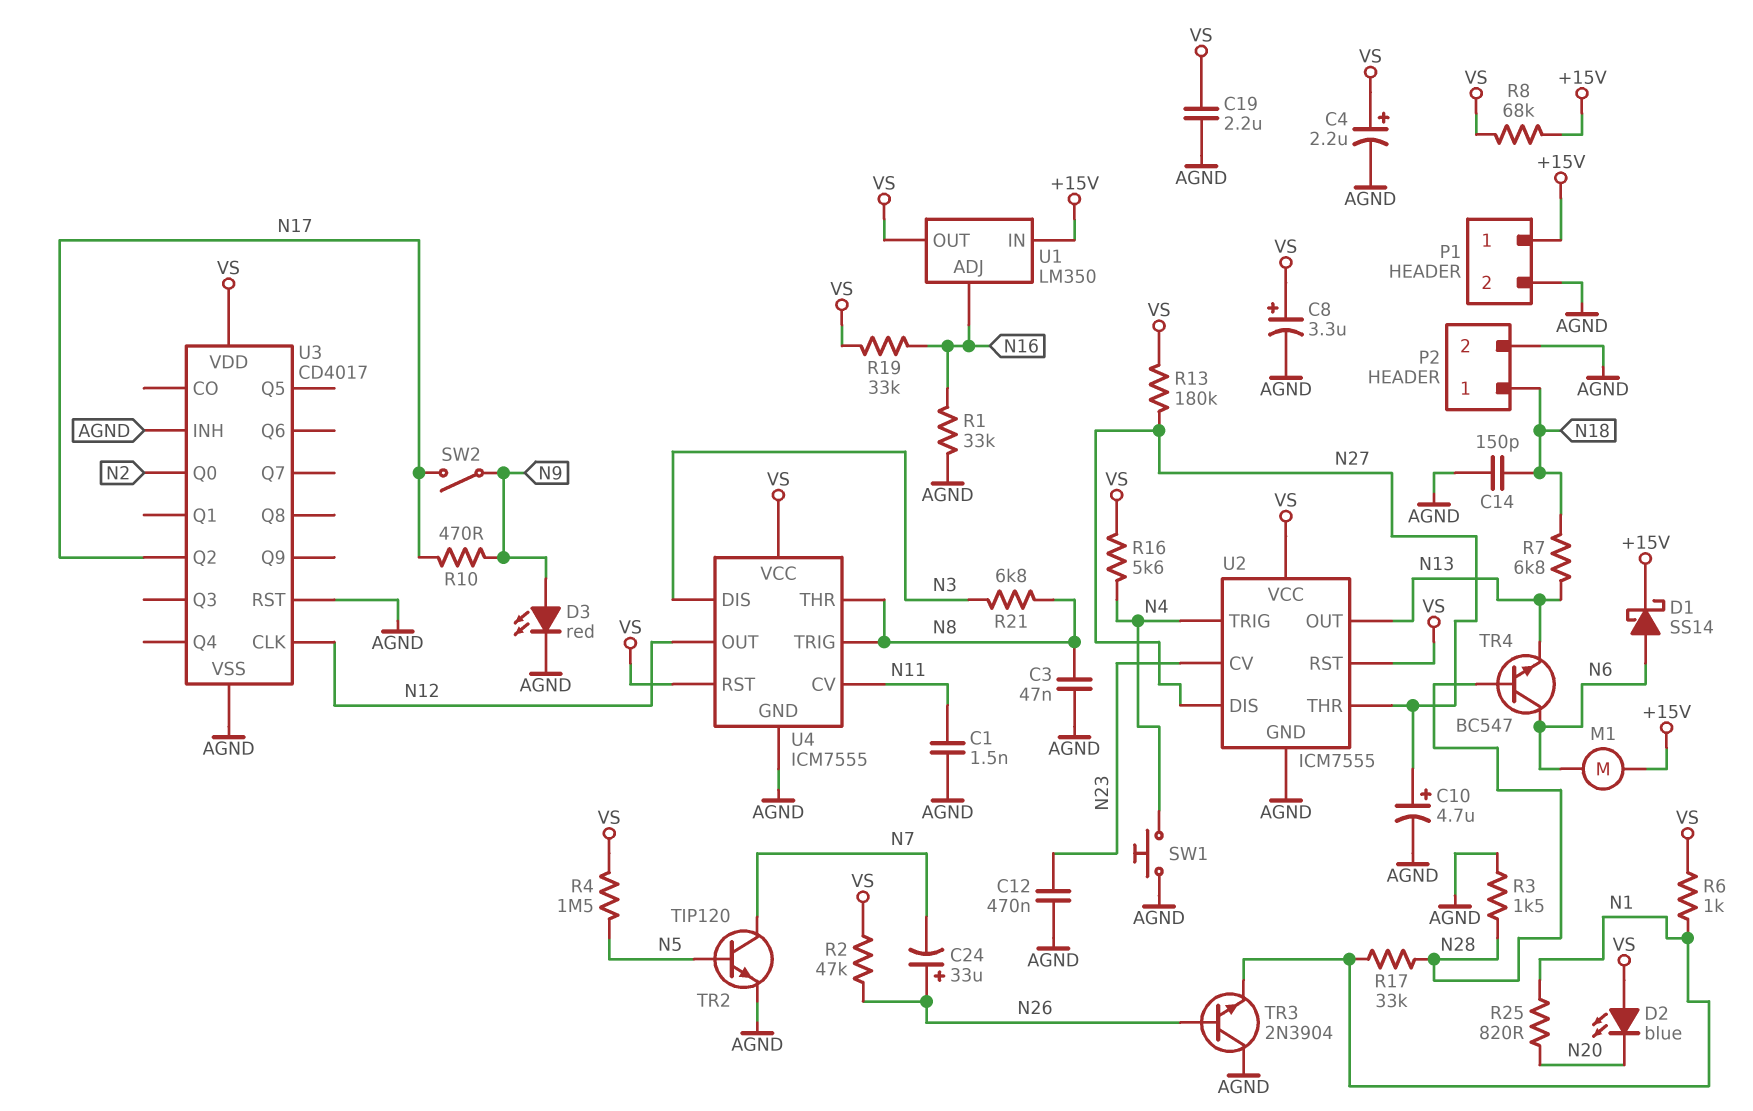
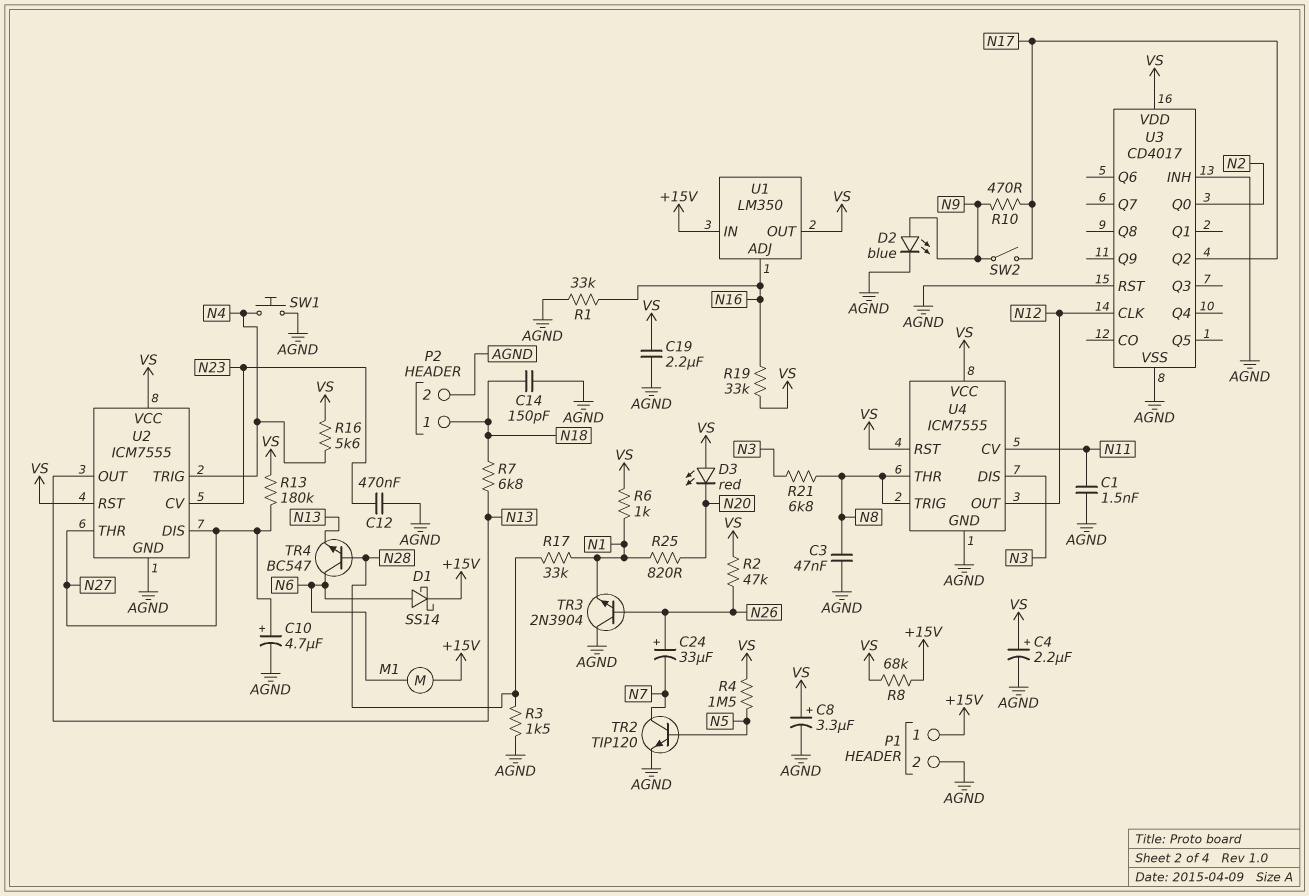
D2: LED blue (A VS, K N20) -> LED blue (A N9, K AGND)
D3: LED red (A N9, K AGND) -> LED red (A VS, K N20)

